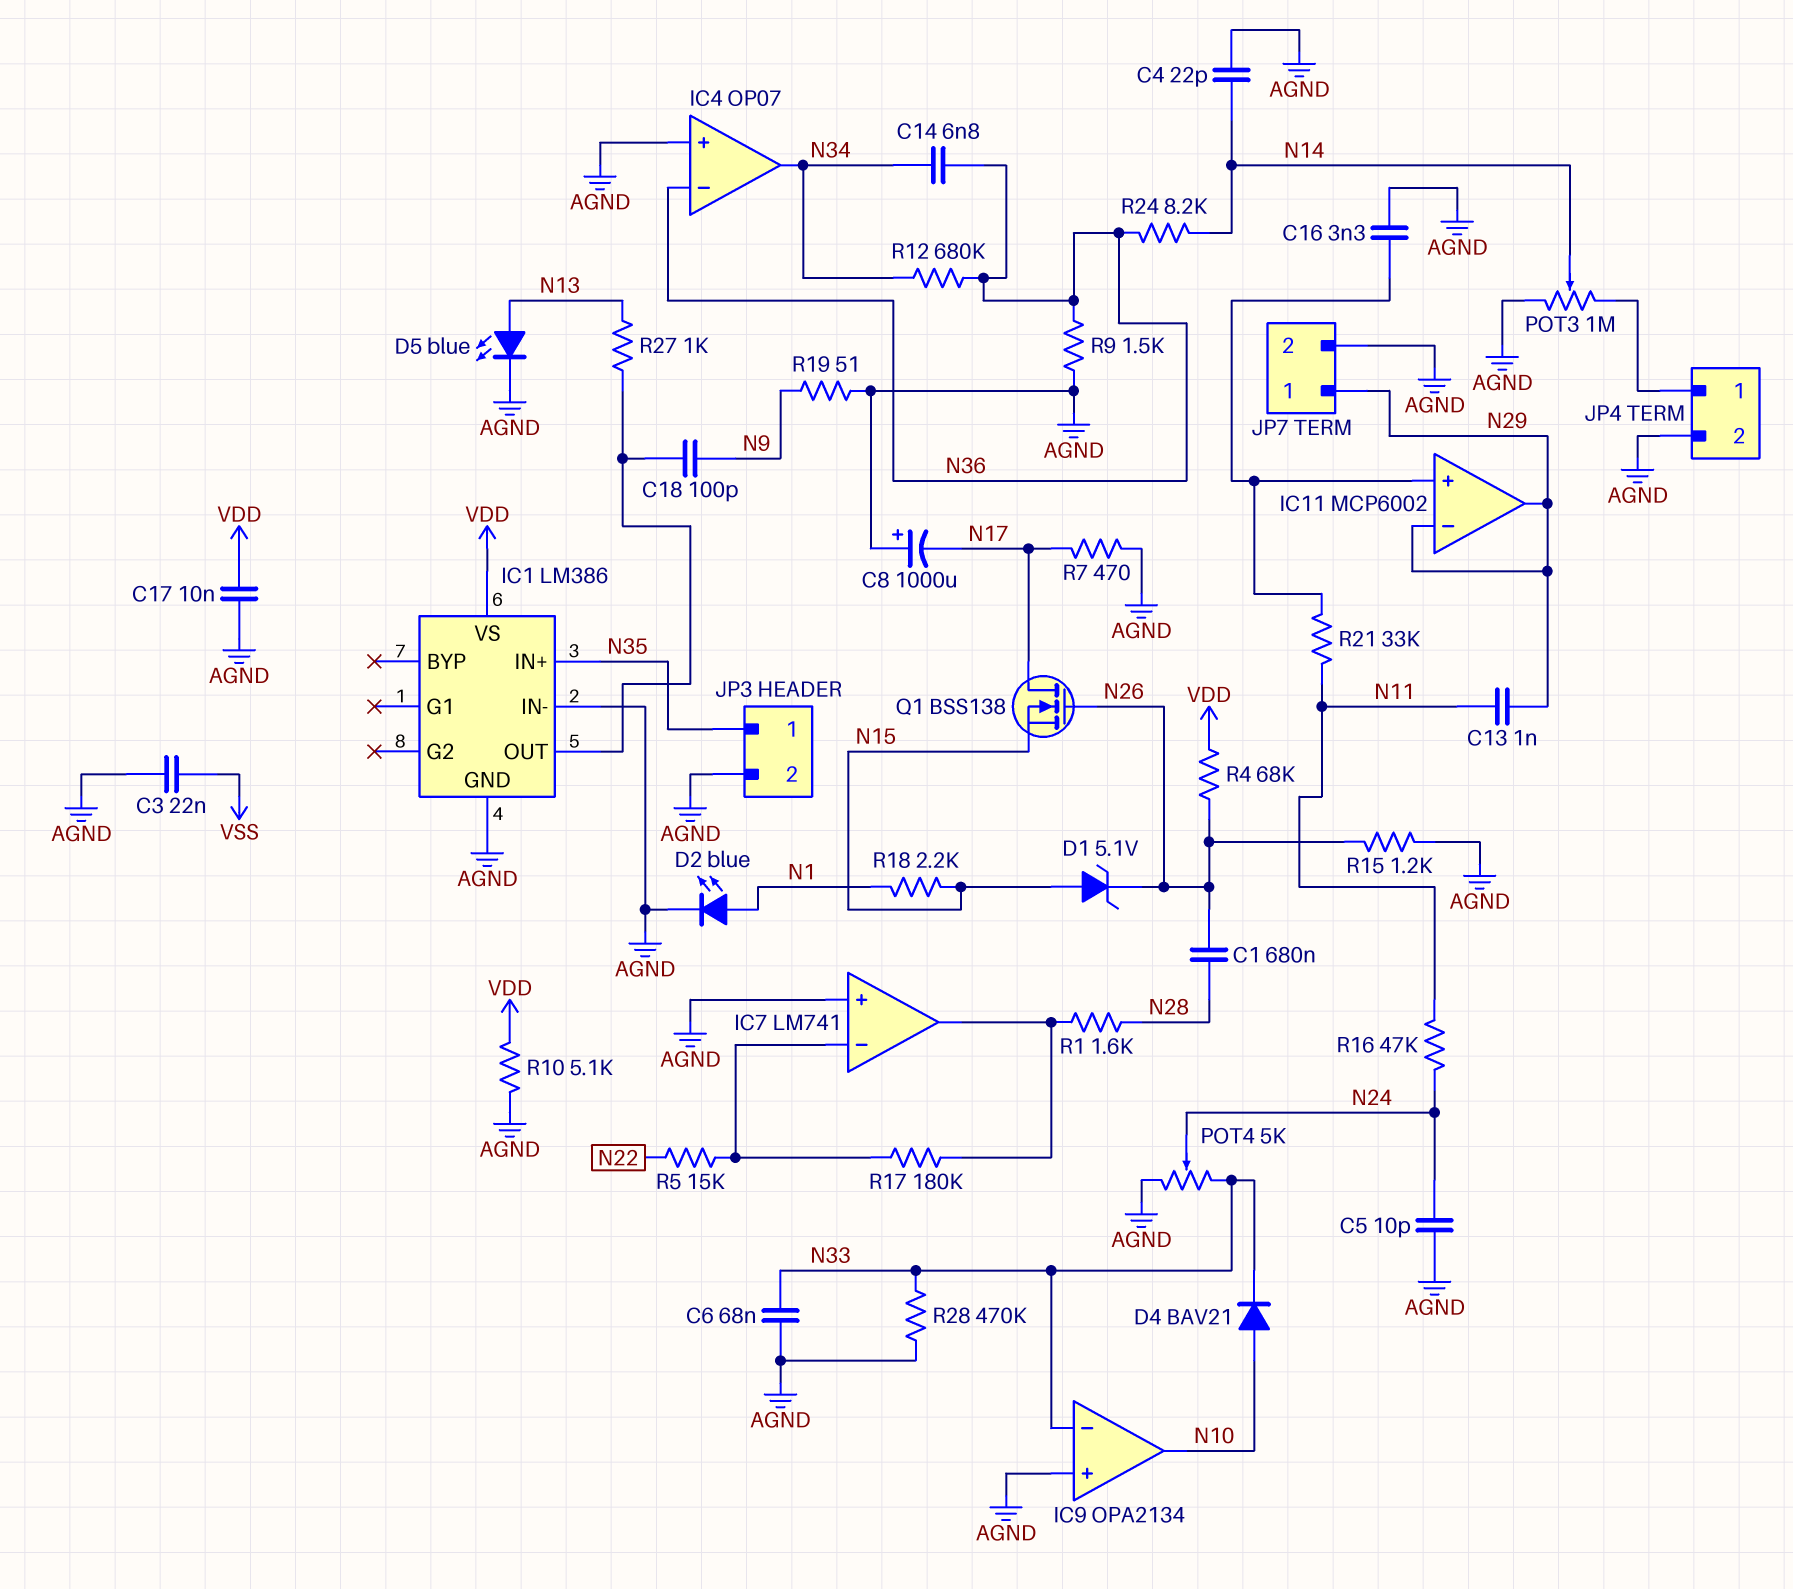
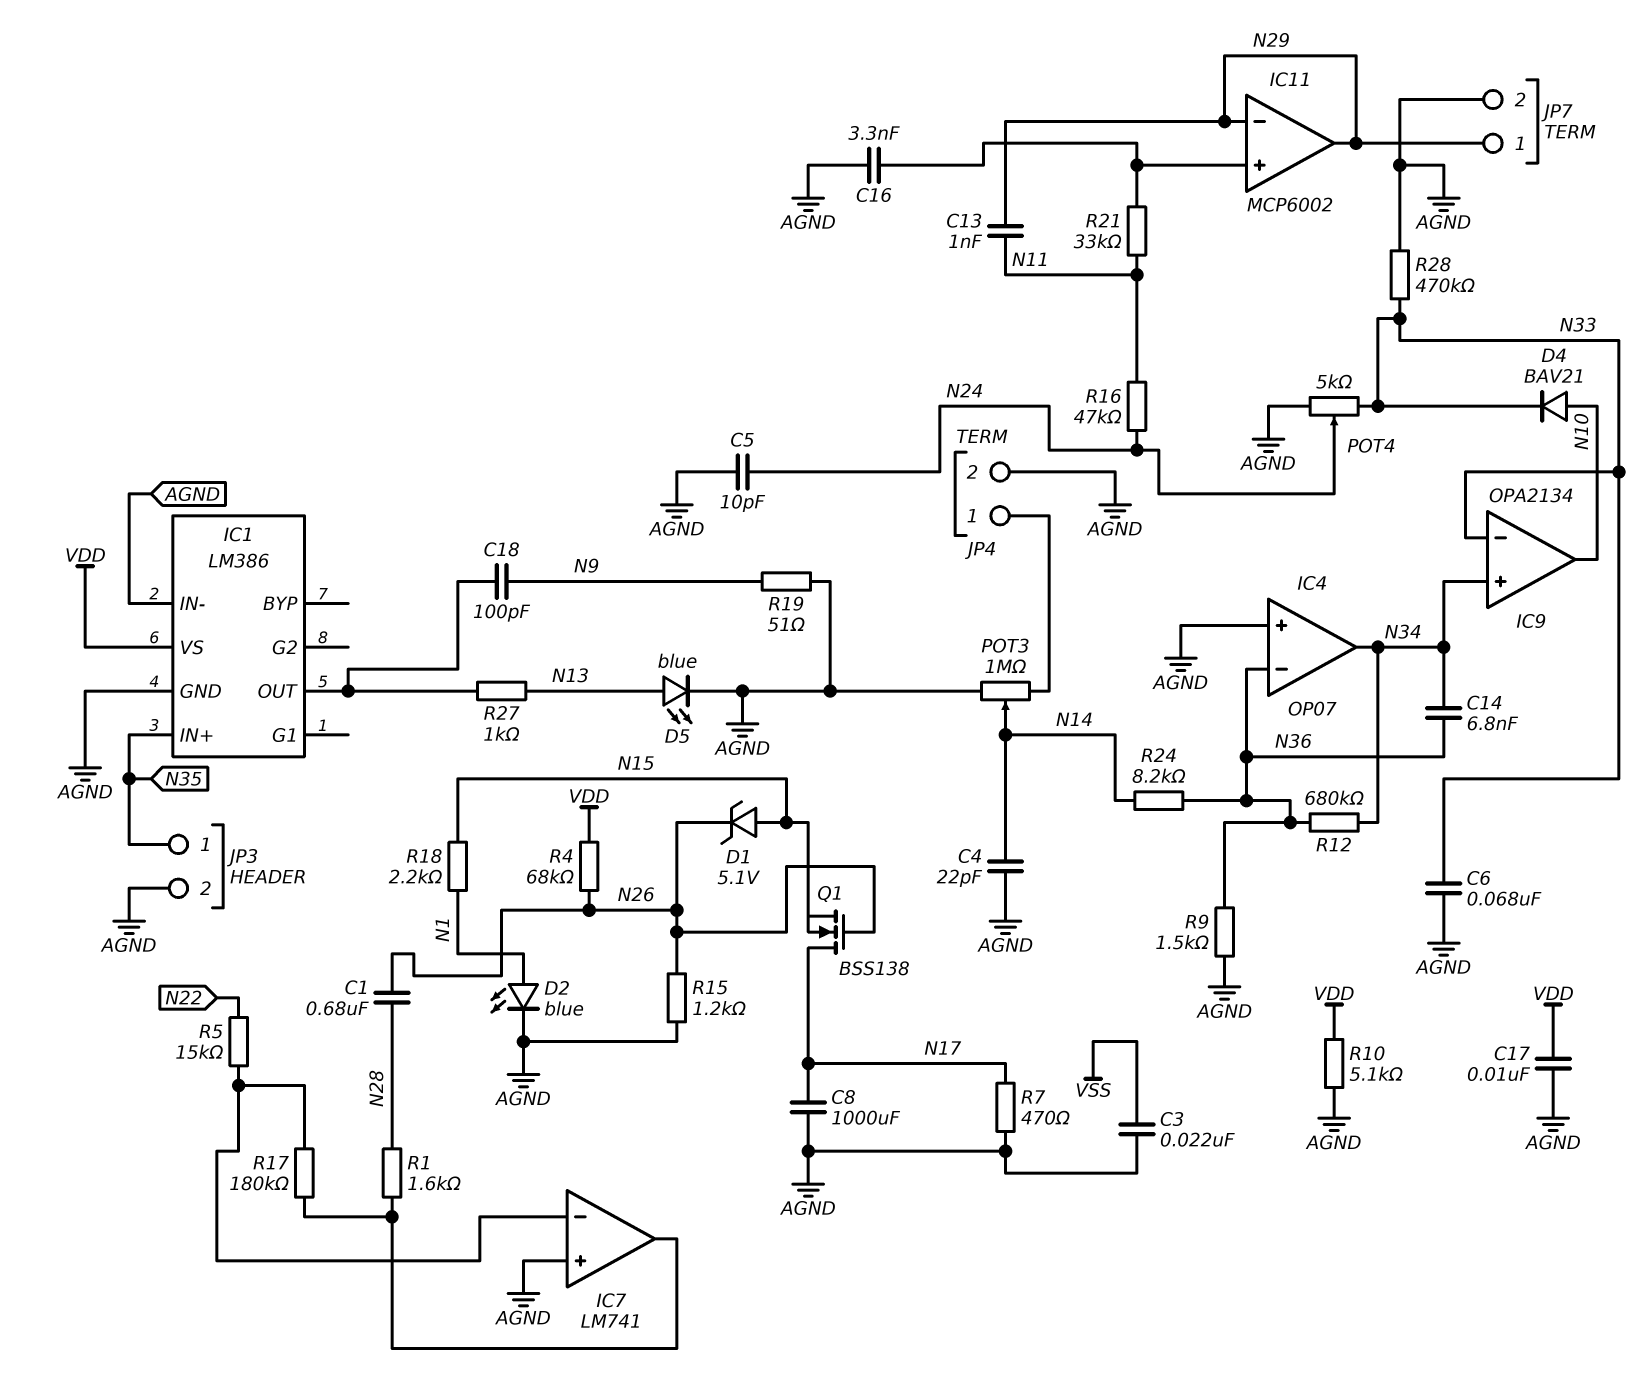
C8: 1000uF (plus AGND, minus N17) -> 1000uF (AGND, N17)
IC9 pin in+: AGND -> N34

